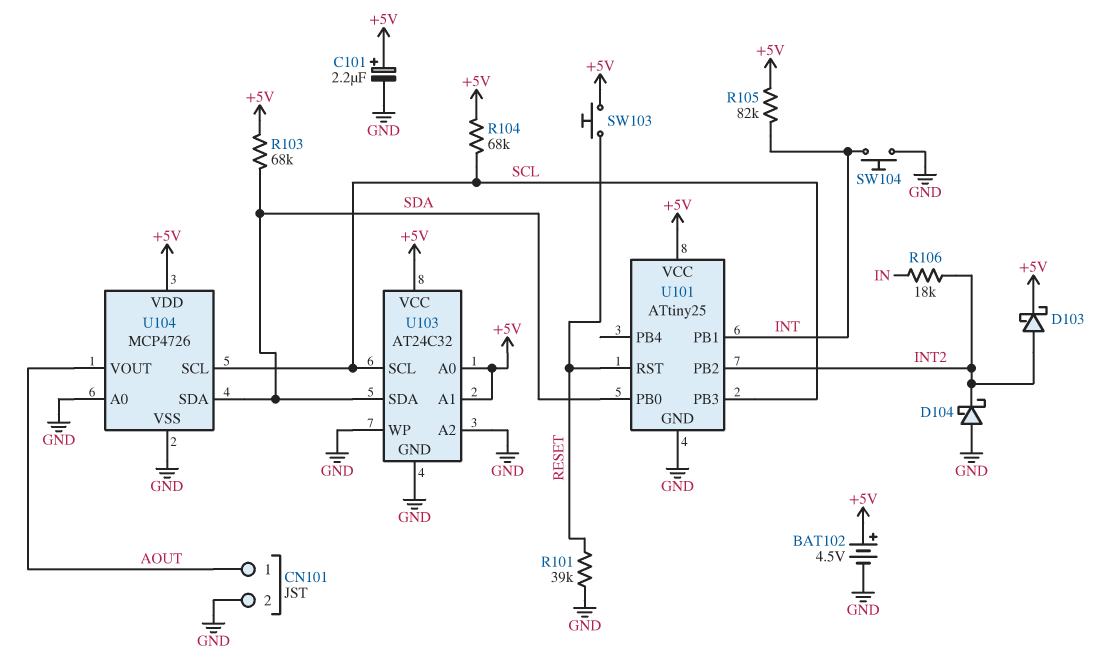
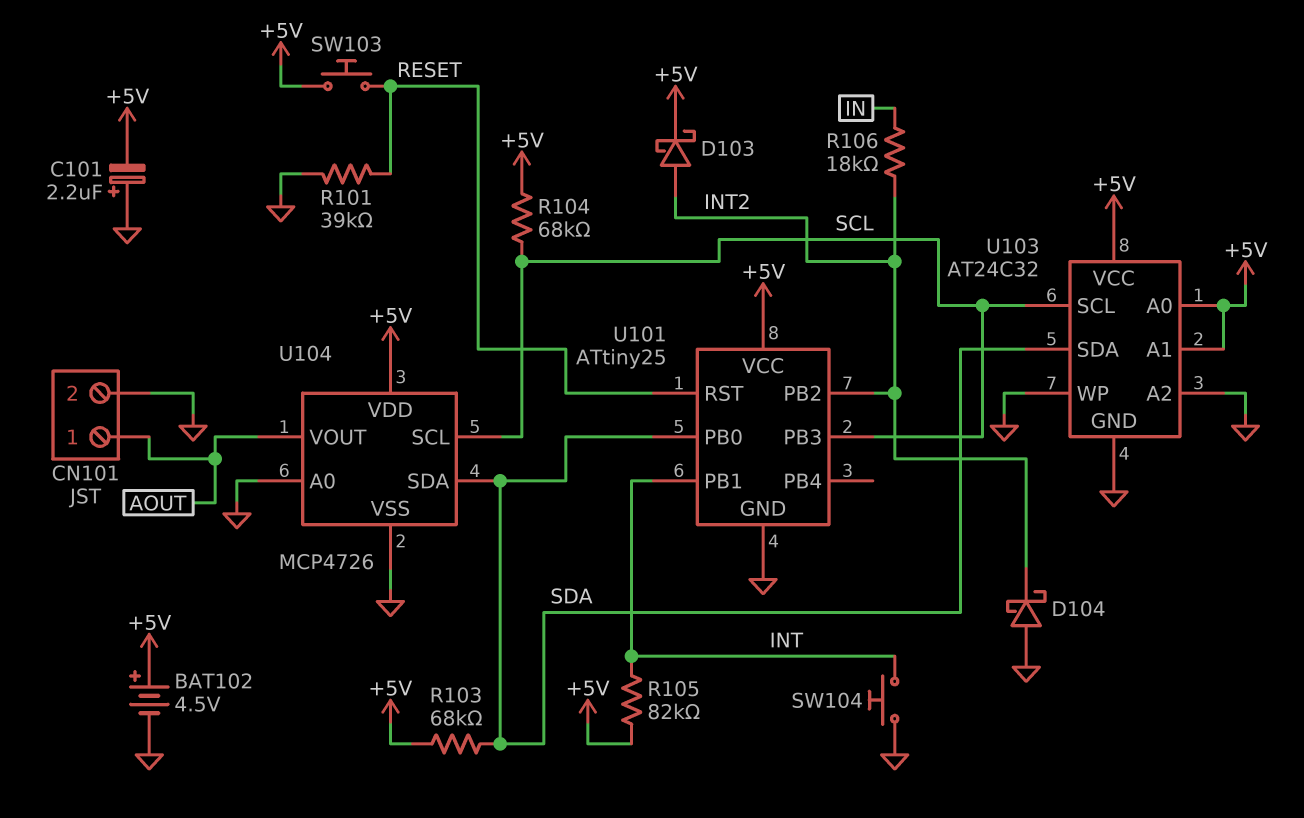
C101: 2.2uF (plus +5V, minus GND) -> 2.2uF (plus GND, minus +5V)

